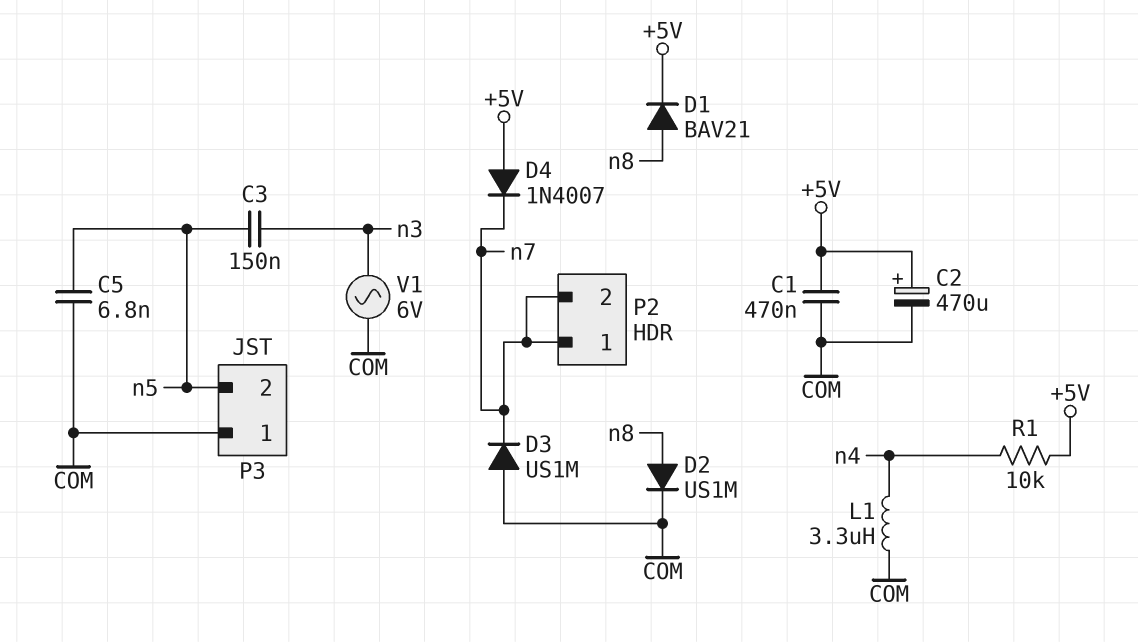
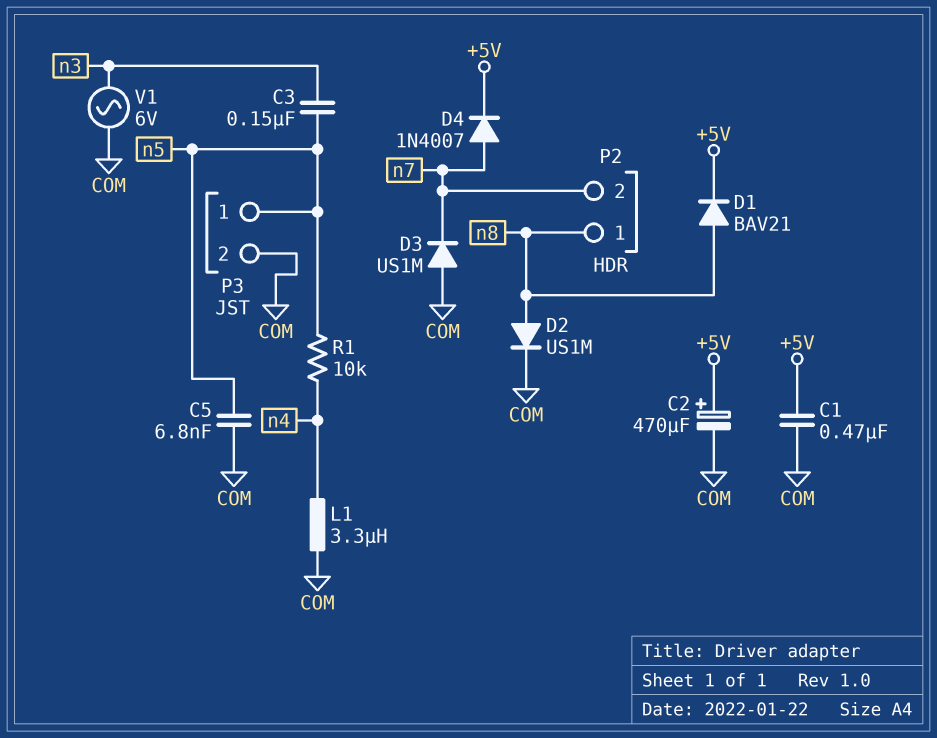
D4: diode 1N4007 (A +5V, K n7) -> diode 1N4007 (A n7, K +5V)
P2 pin 1: n7 -> n8
P3 pin 1: COM -> n5
P3 pin 2: n5 -> COM
R1: 10k (+5V, n4) -> 10k (n4, n5)

